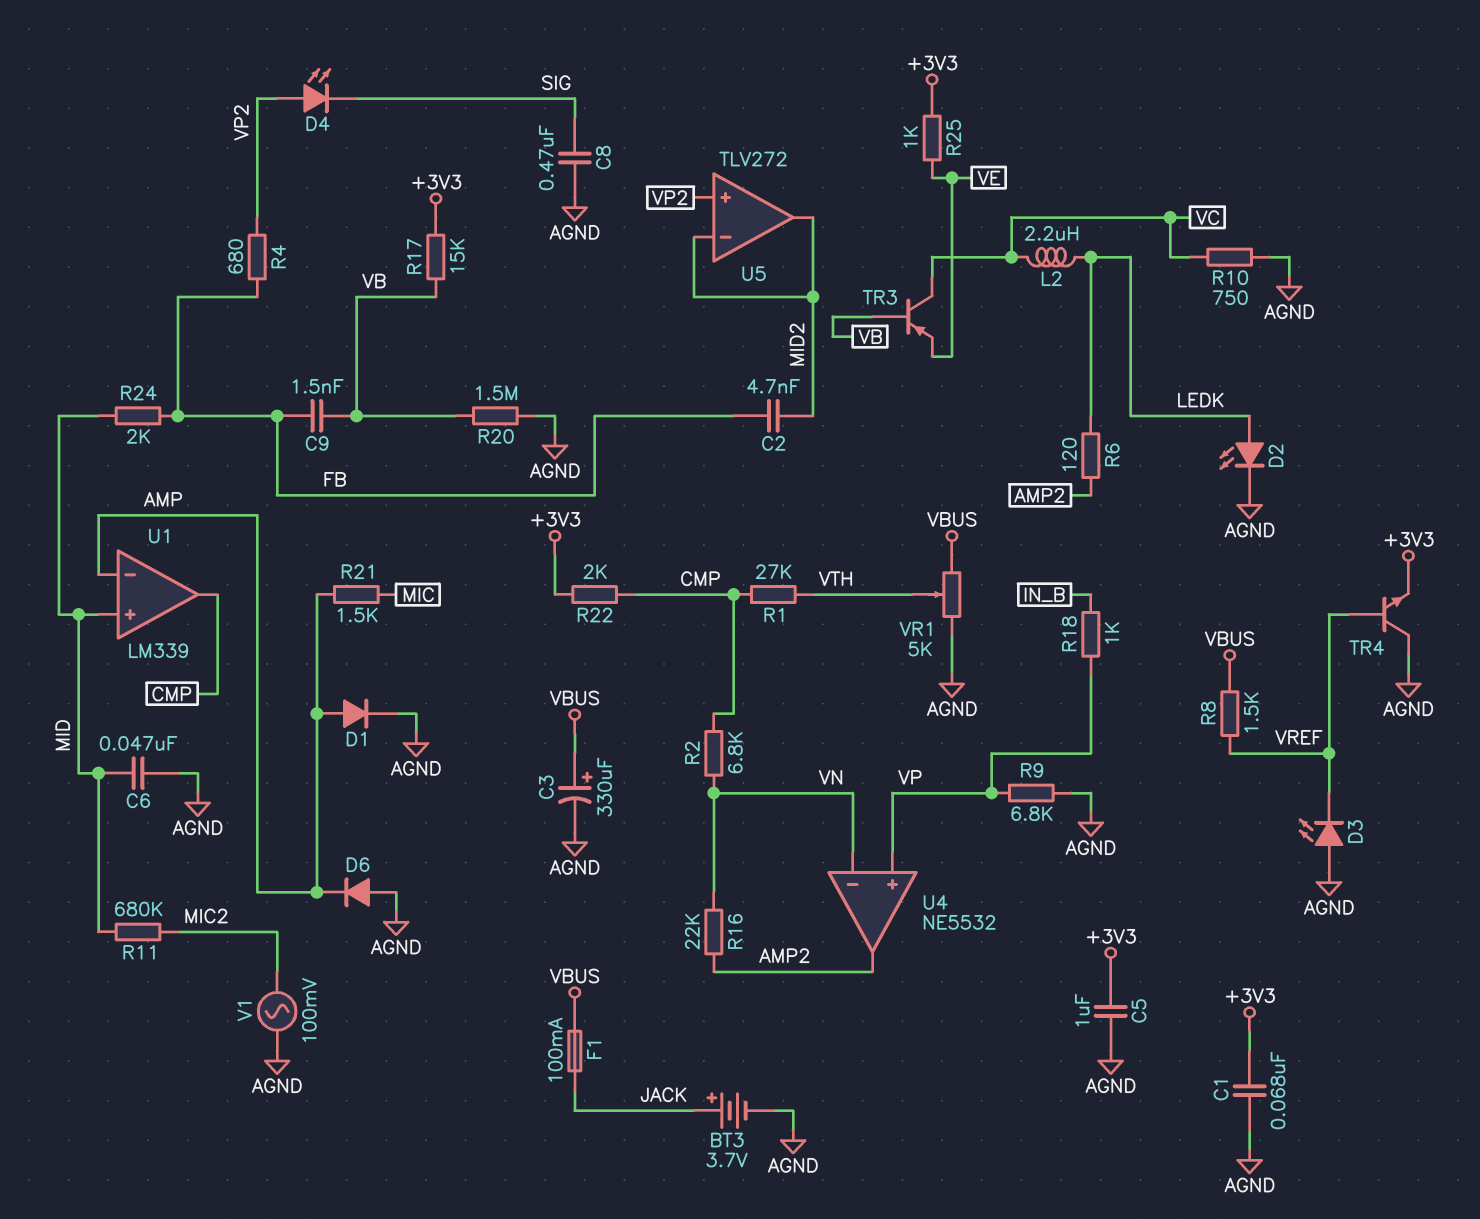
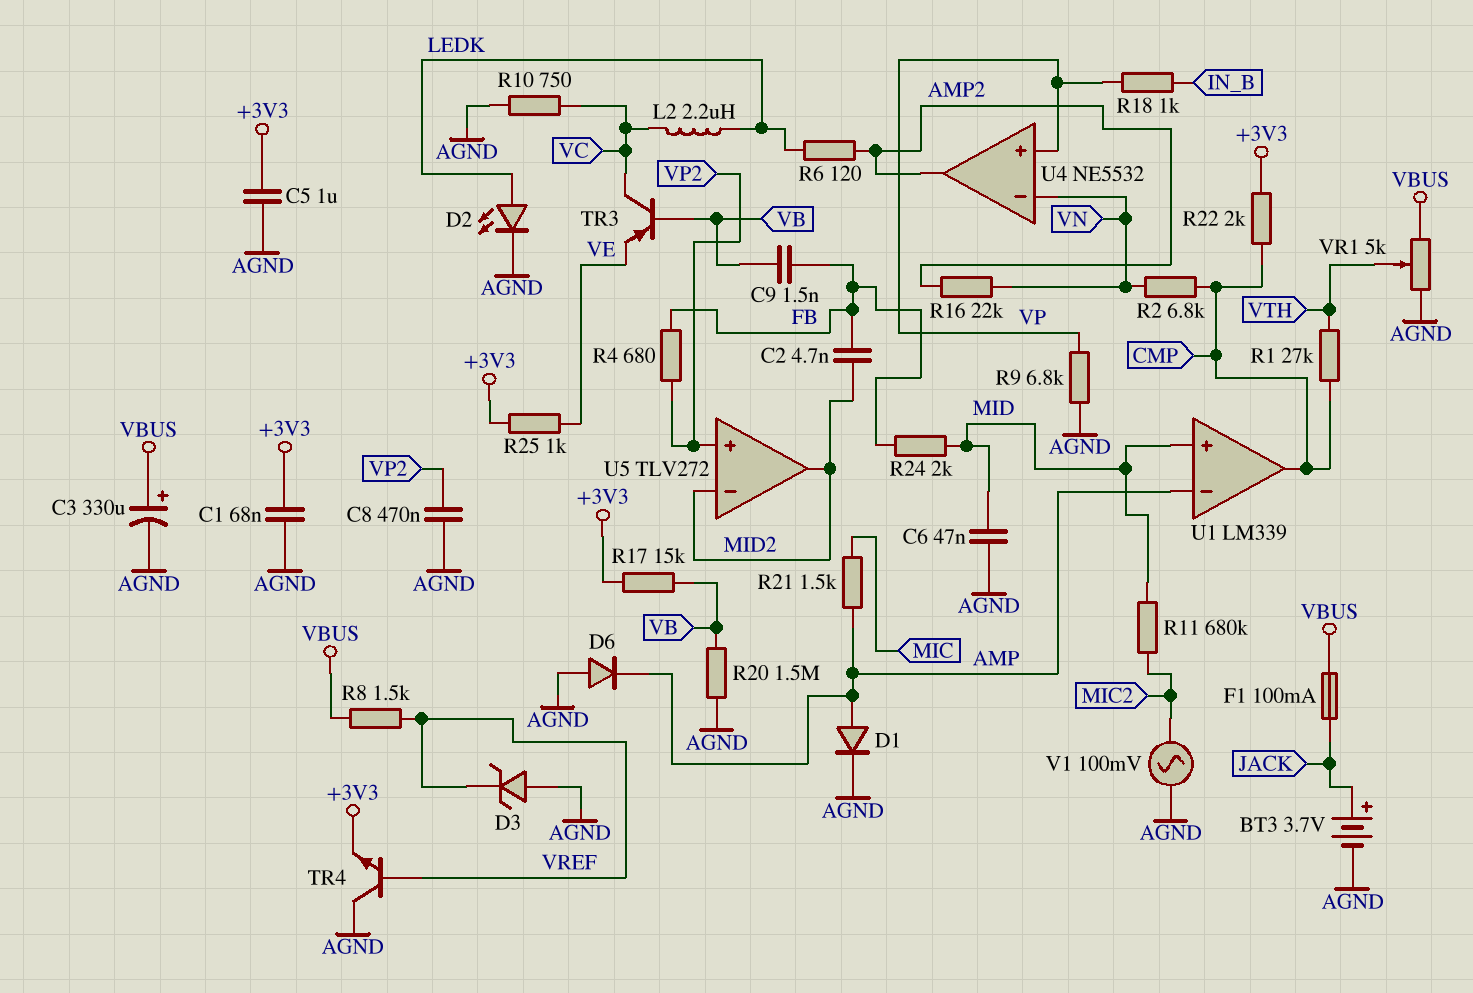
C8: 470nF (AGND, SIG) -> 470nF (AGND, VP2)
D3: LED (A AGND, K VREF) -> zener (A AGND, K VREF)
D4: LED (A VP2, K SIG) -> none

